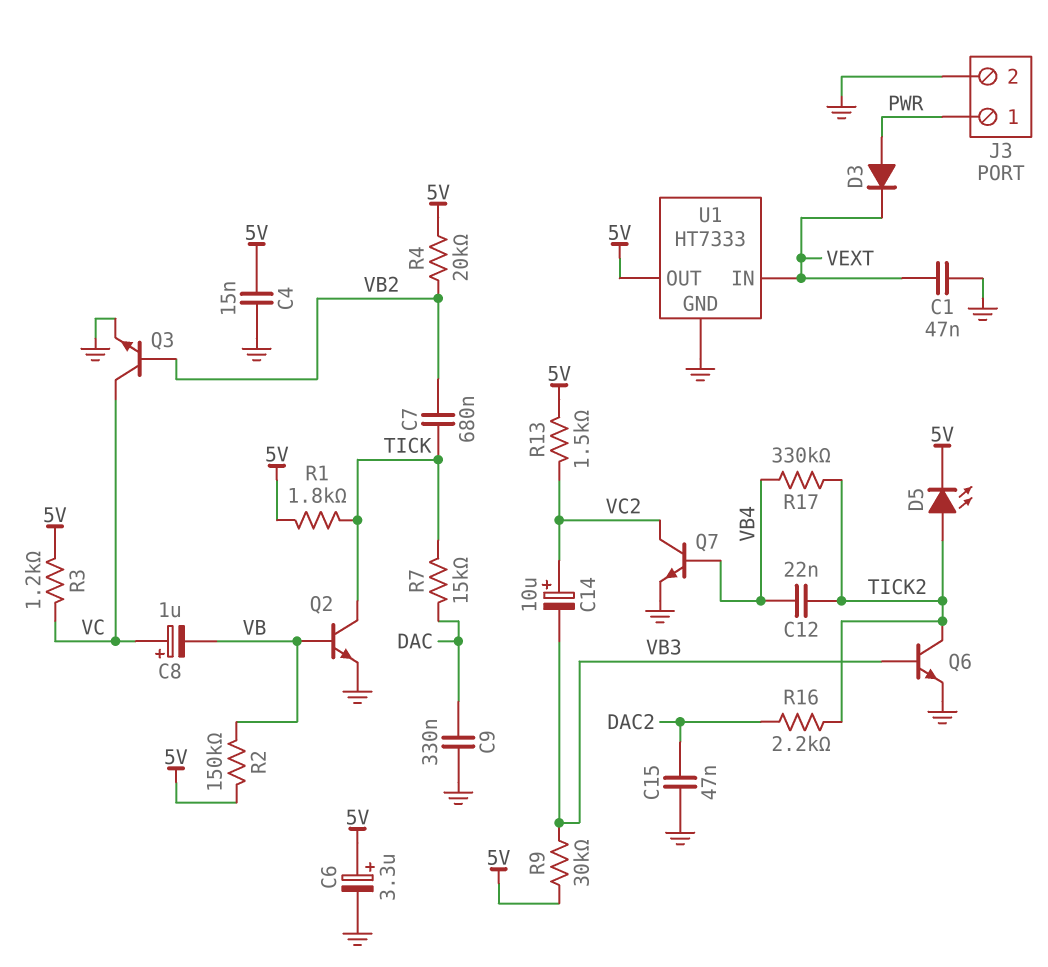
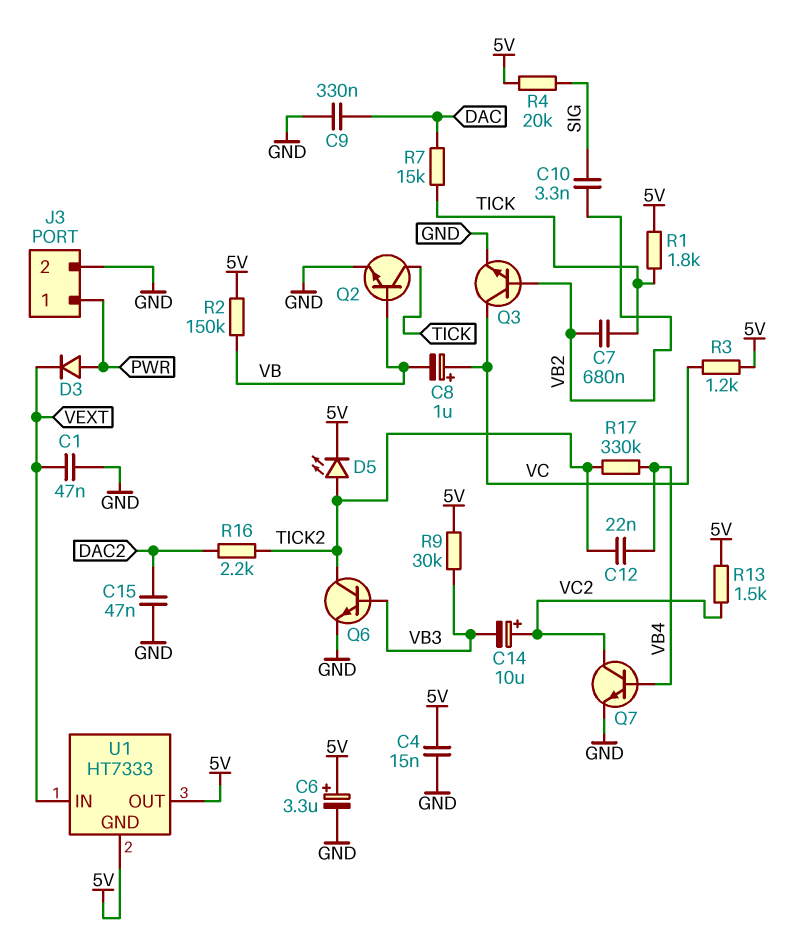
C10: none -> 3.3nF (SIG, VB2)
R4: 20k (5V, VB2) -> 20k (5V, SIG)
U1 pin GND: GND -> 5V

